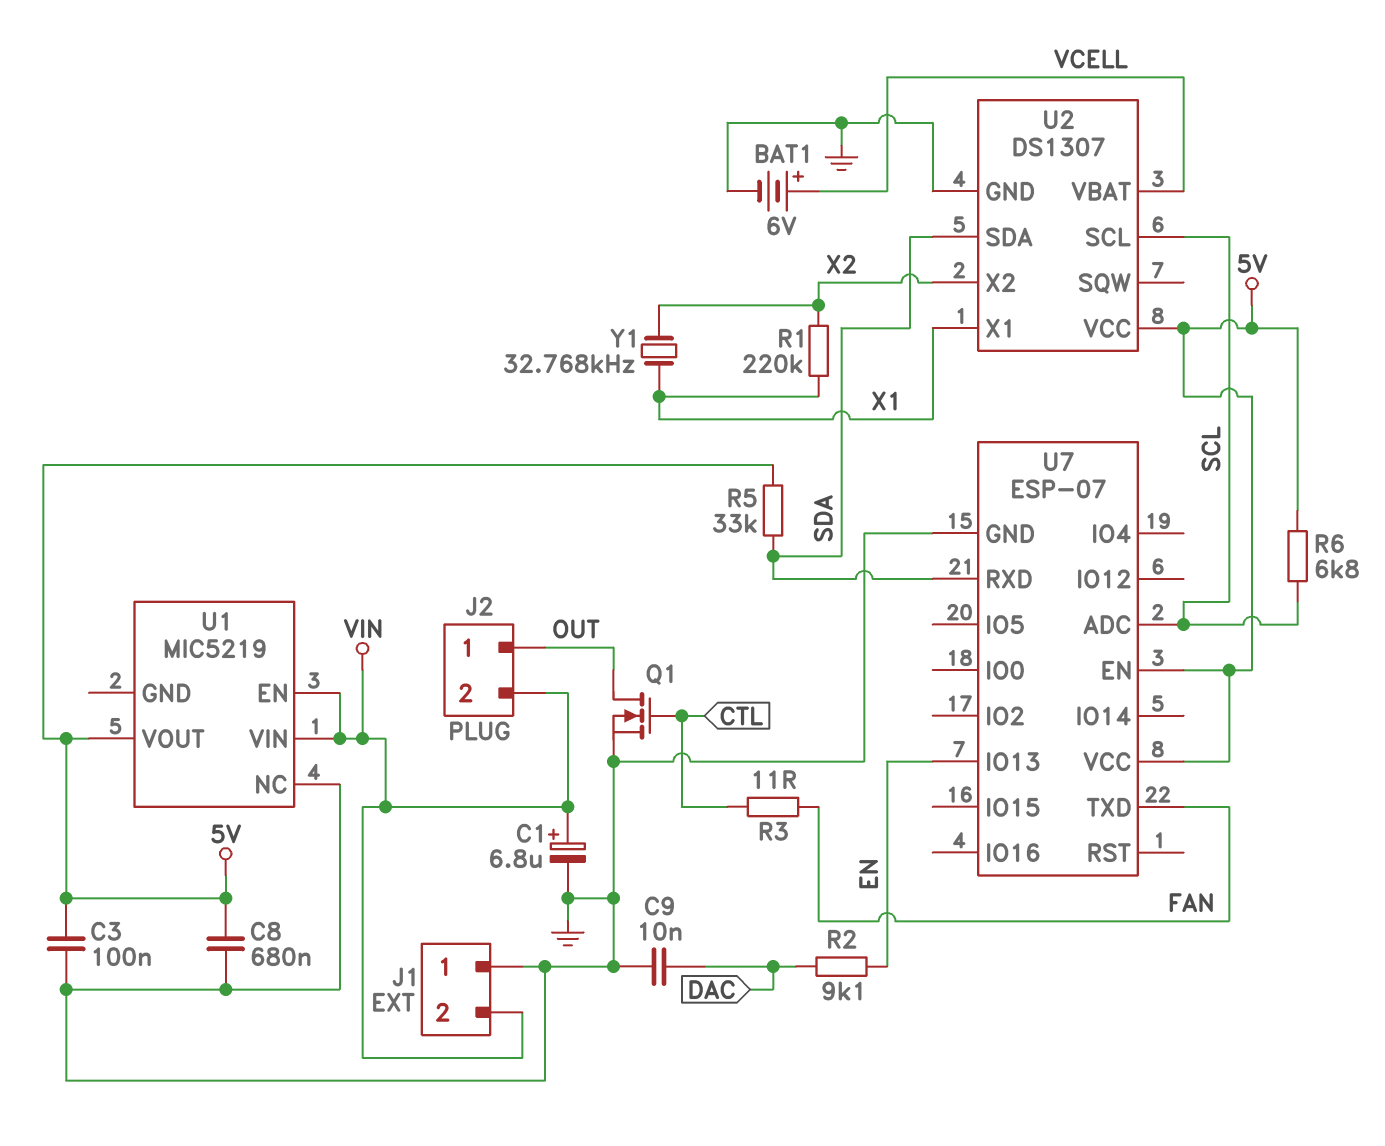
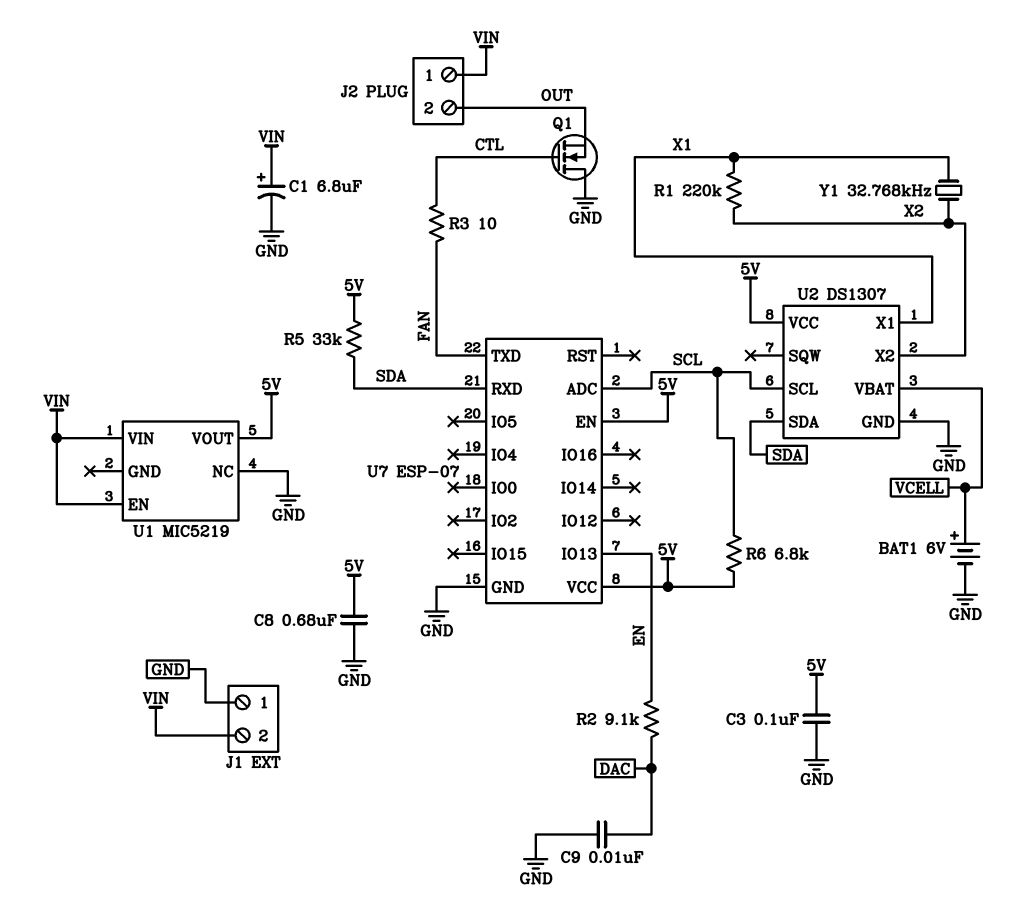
J2 pin 1: OUT -> VIN
J2 pin 2: VIN -> OUT
Q1: NMOS (G CTL, D OUT, S GND) -> NMOS (G CTL, D GND, S OUT)
R3: 11 (CTL, FAN) -> 10 (CTL, FAN)

